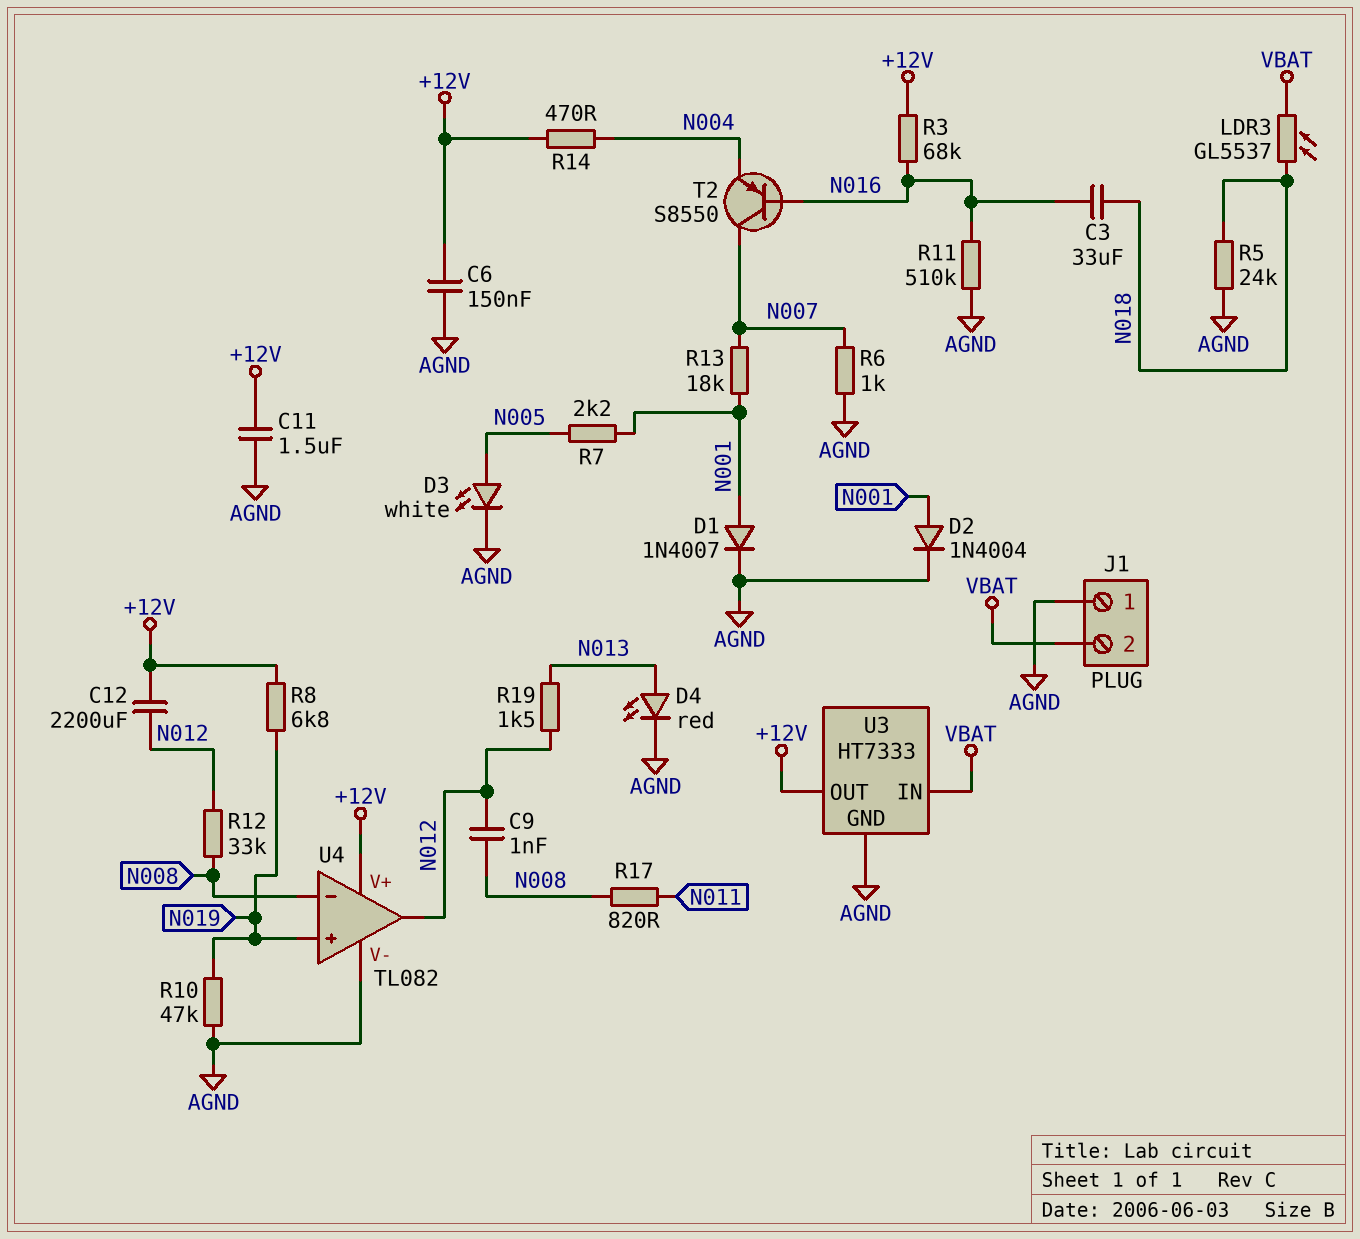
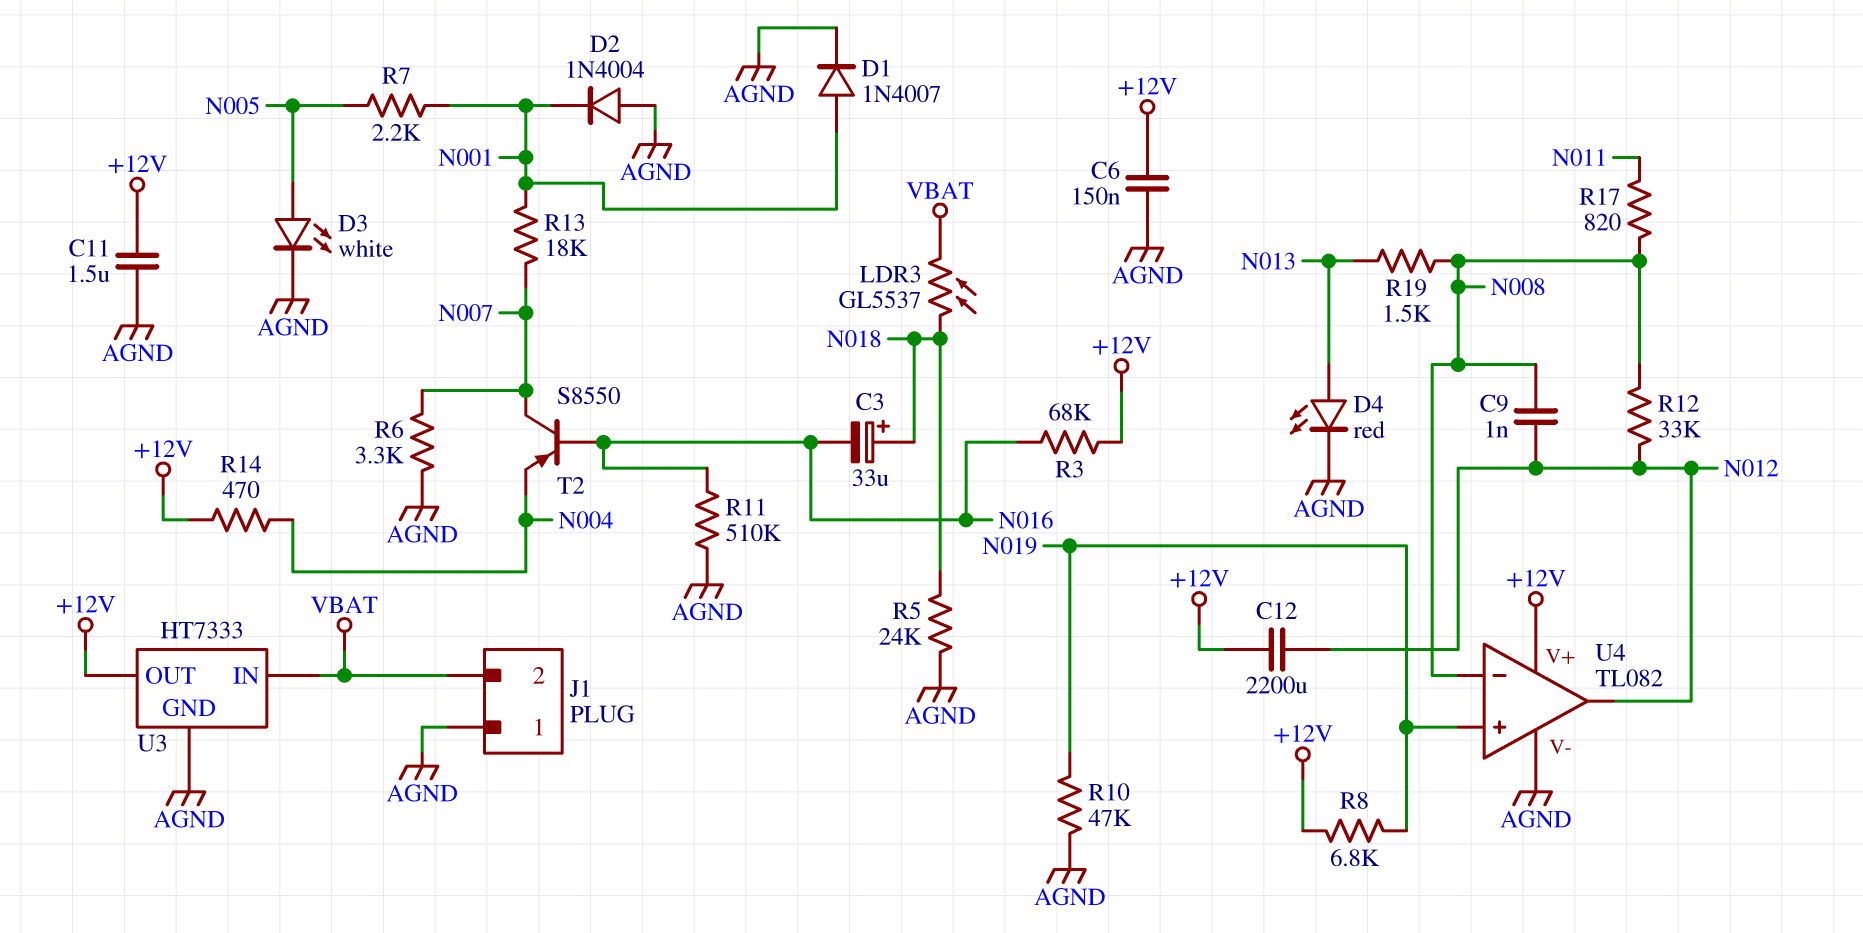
C3: 33uF (N016, N018) -> 33uF (plus N018, minus N016)
D2: diode 1N4004 (A N001, K AGND) -> diode 1N4004 (A AGND, K N001)
R6: 1k (AGND, N007) -> 3.3k (AGND, N007)
R19: 1.5k (N012, N013) -> 1.5k (N008, N013)

